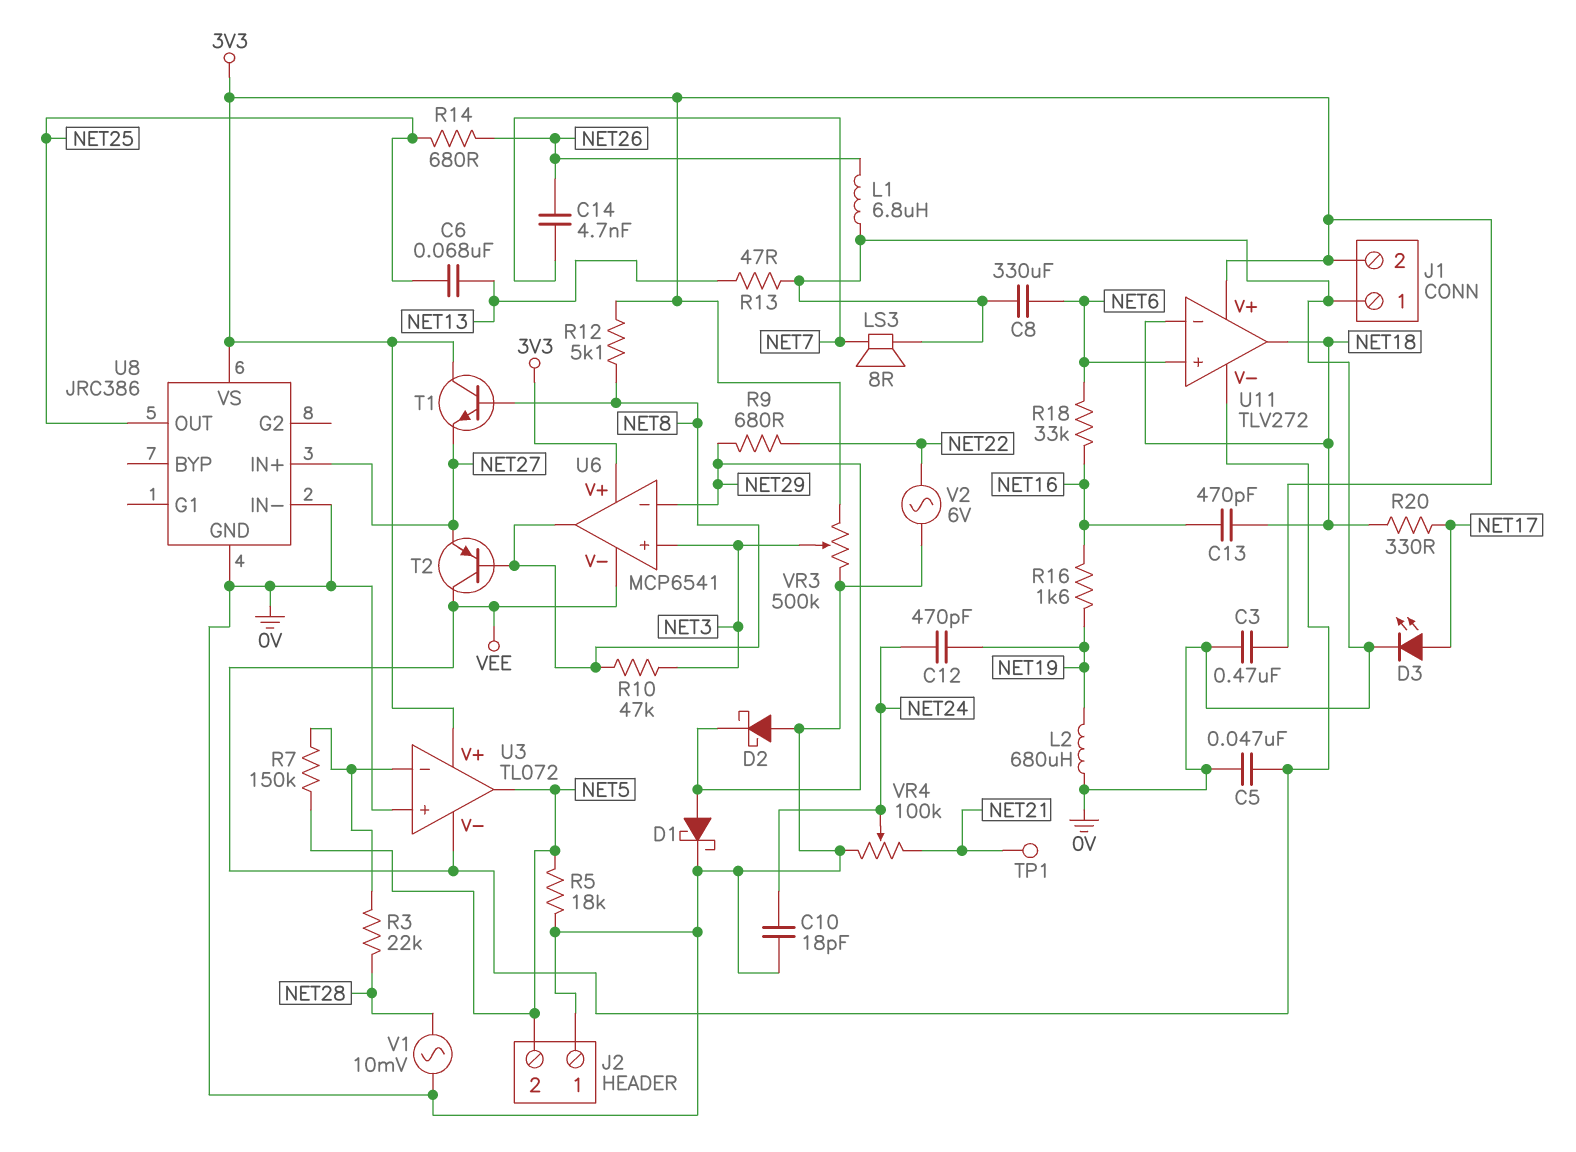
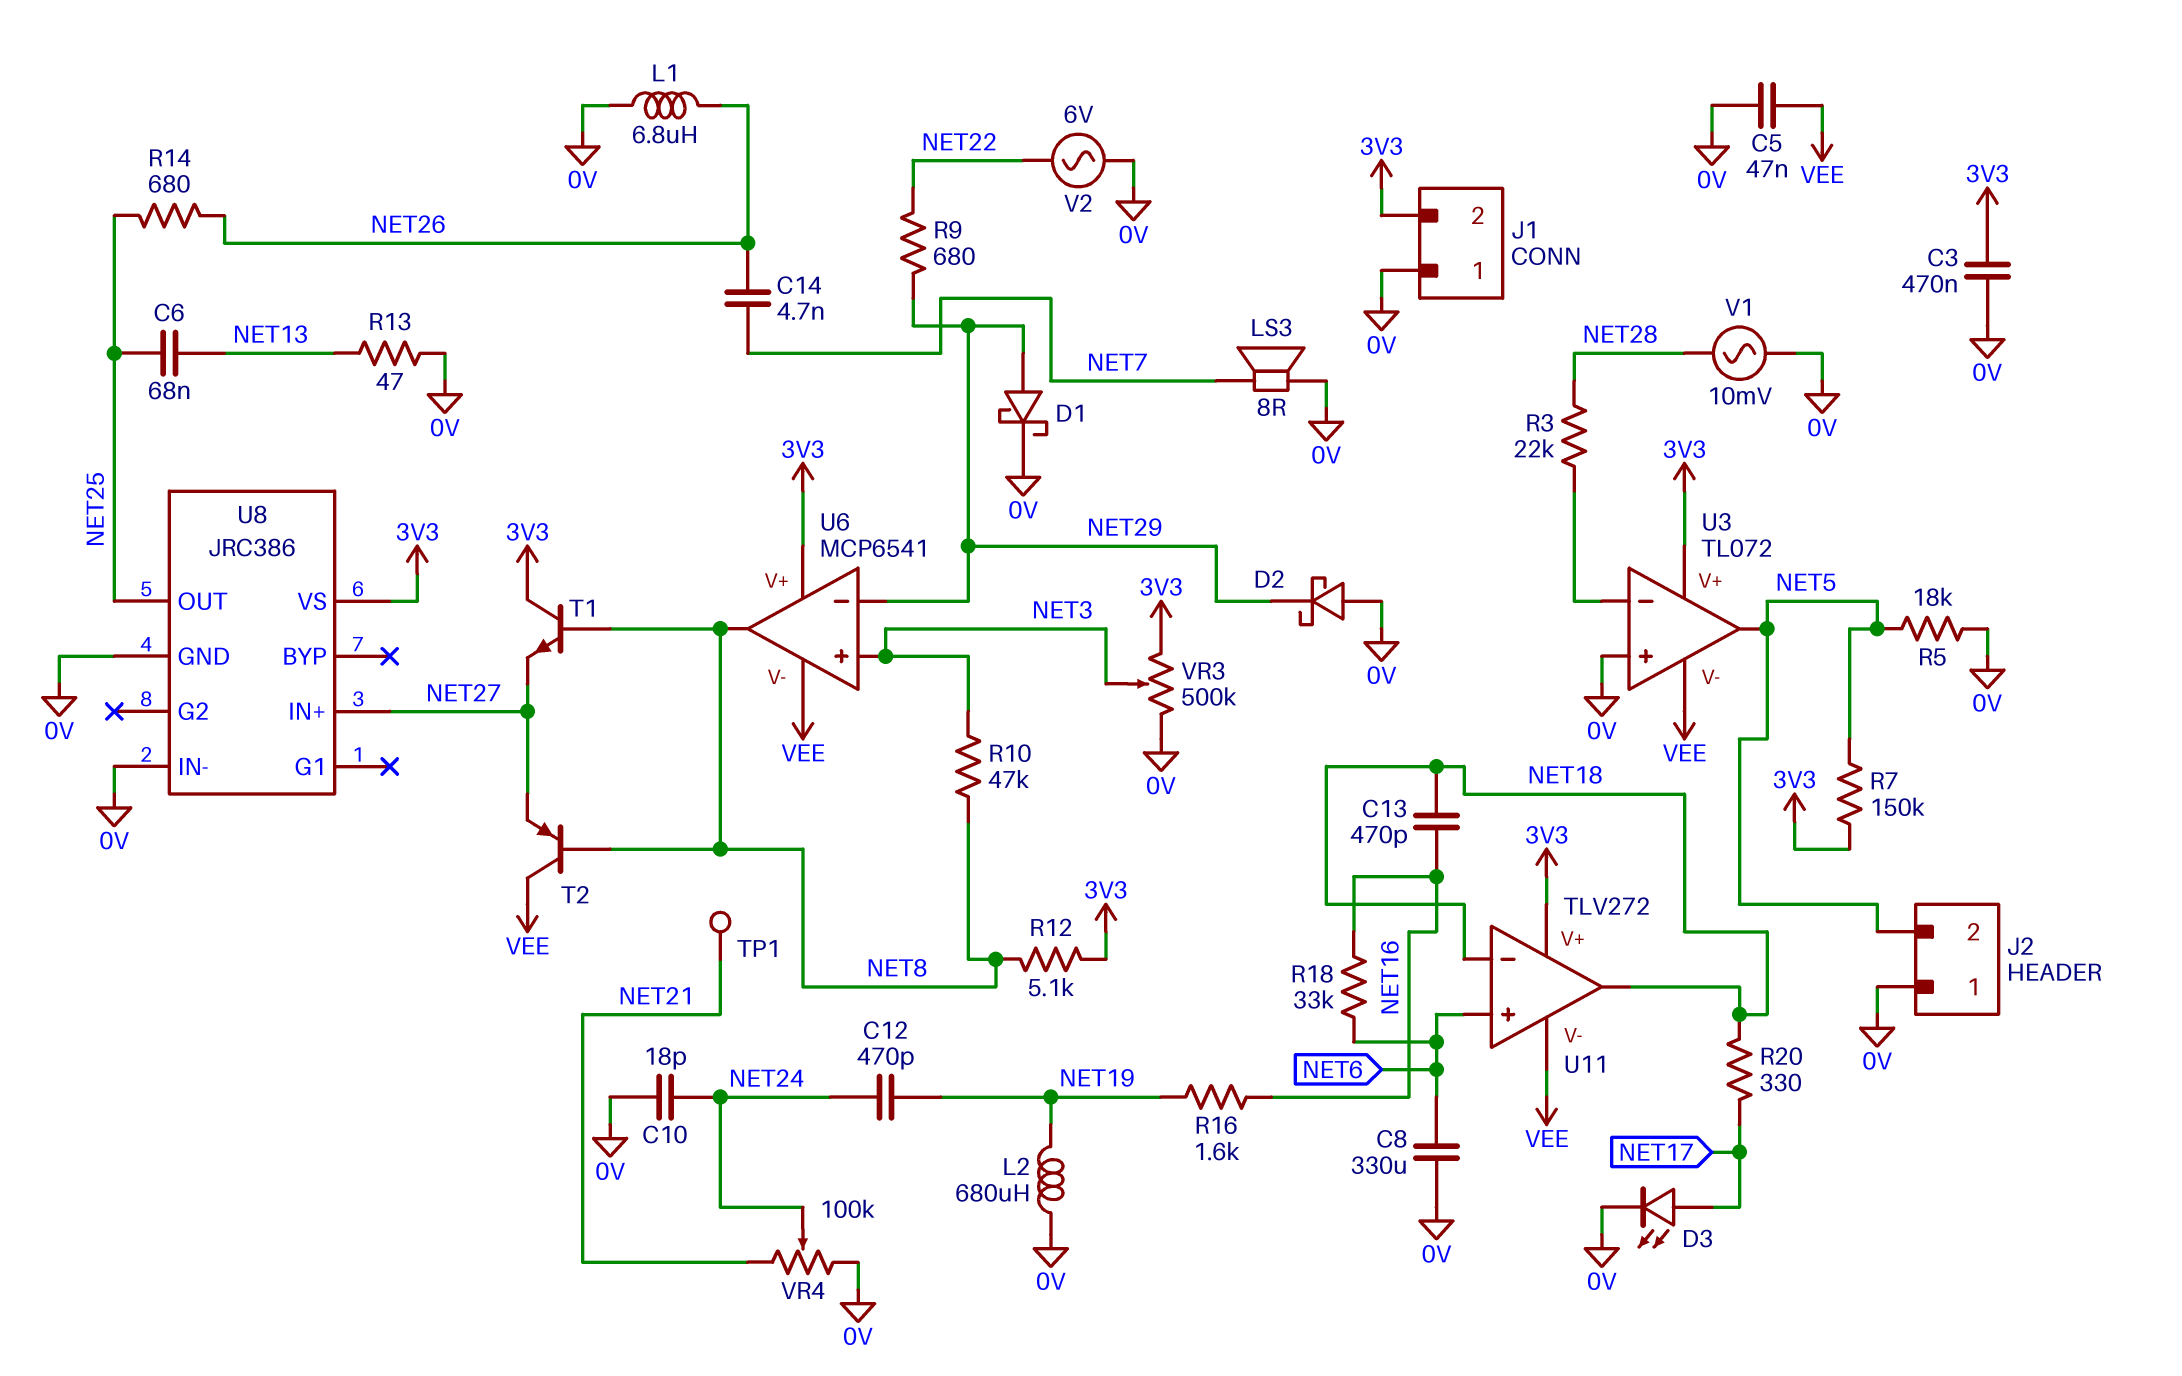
R7: 150k (NET5, U3/in-) -> 150k (3V3, NET5)

